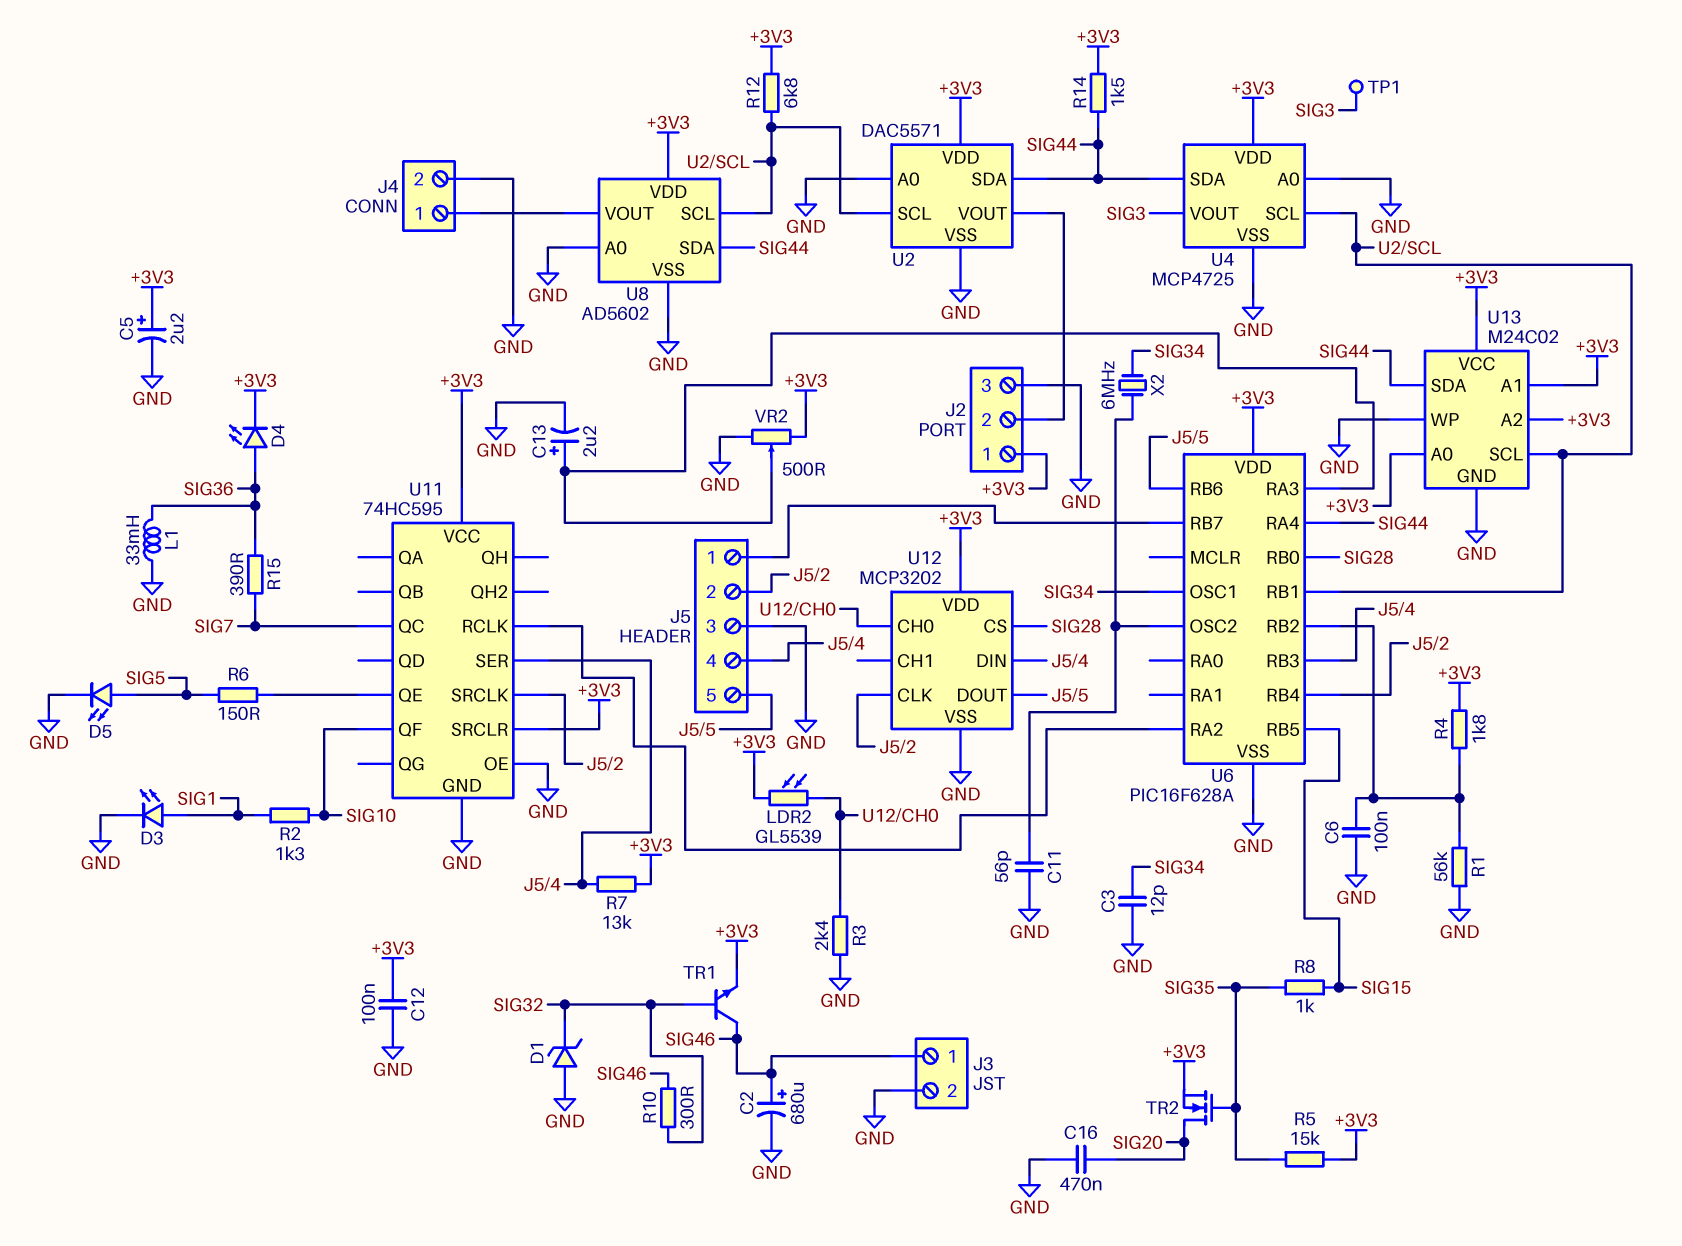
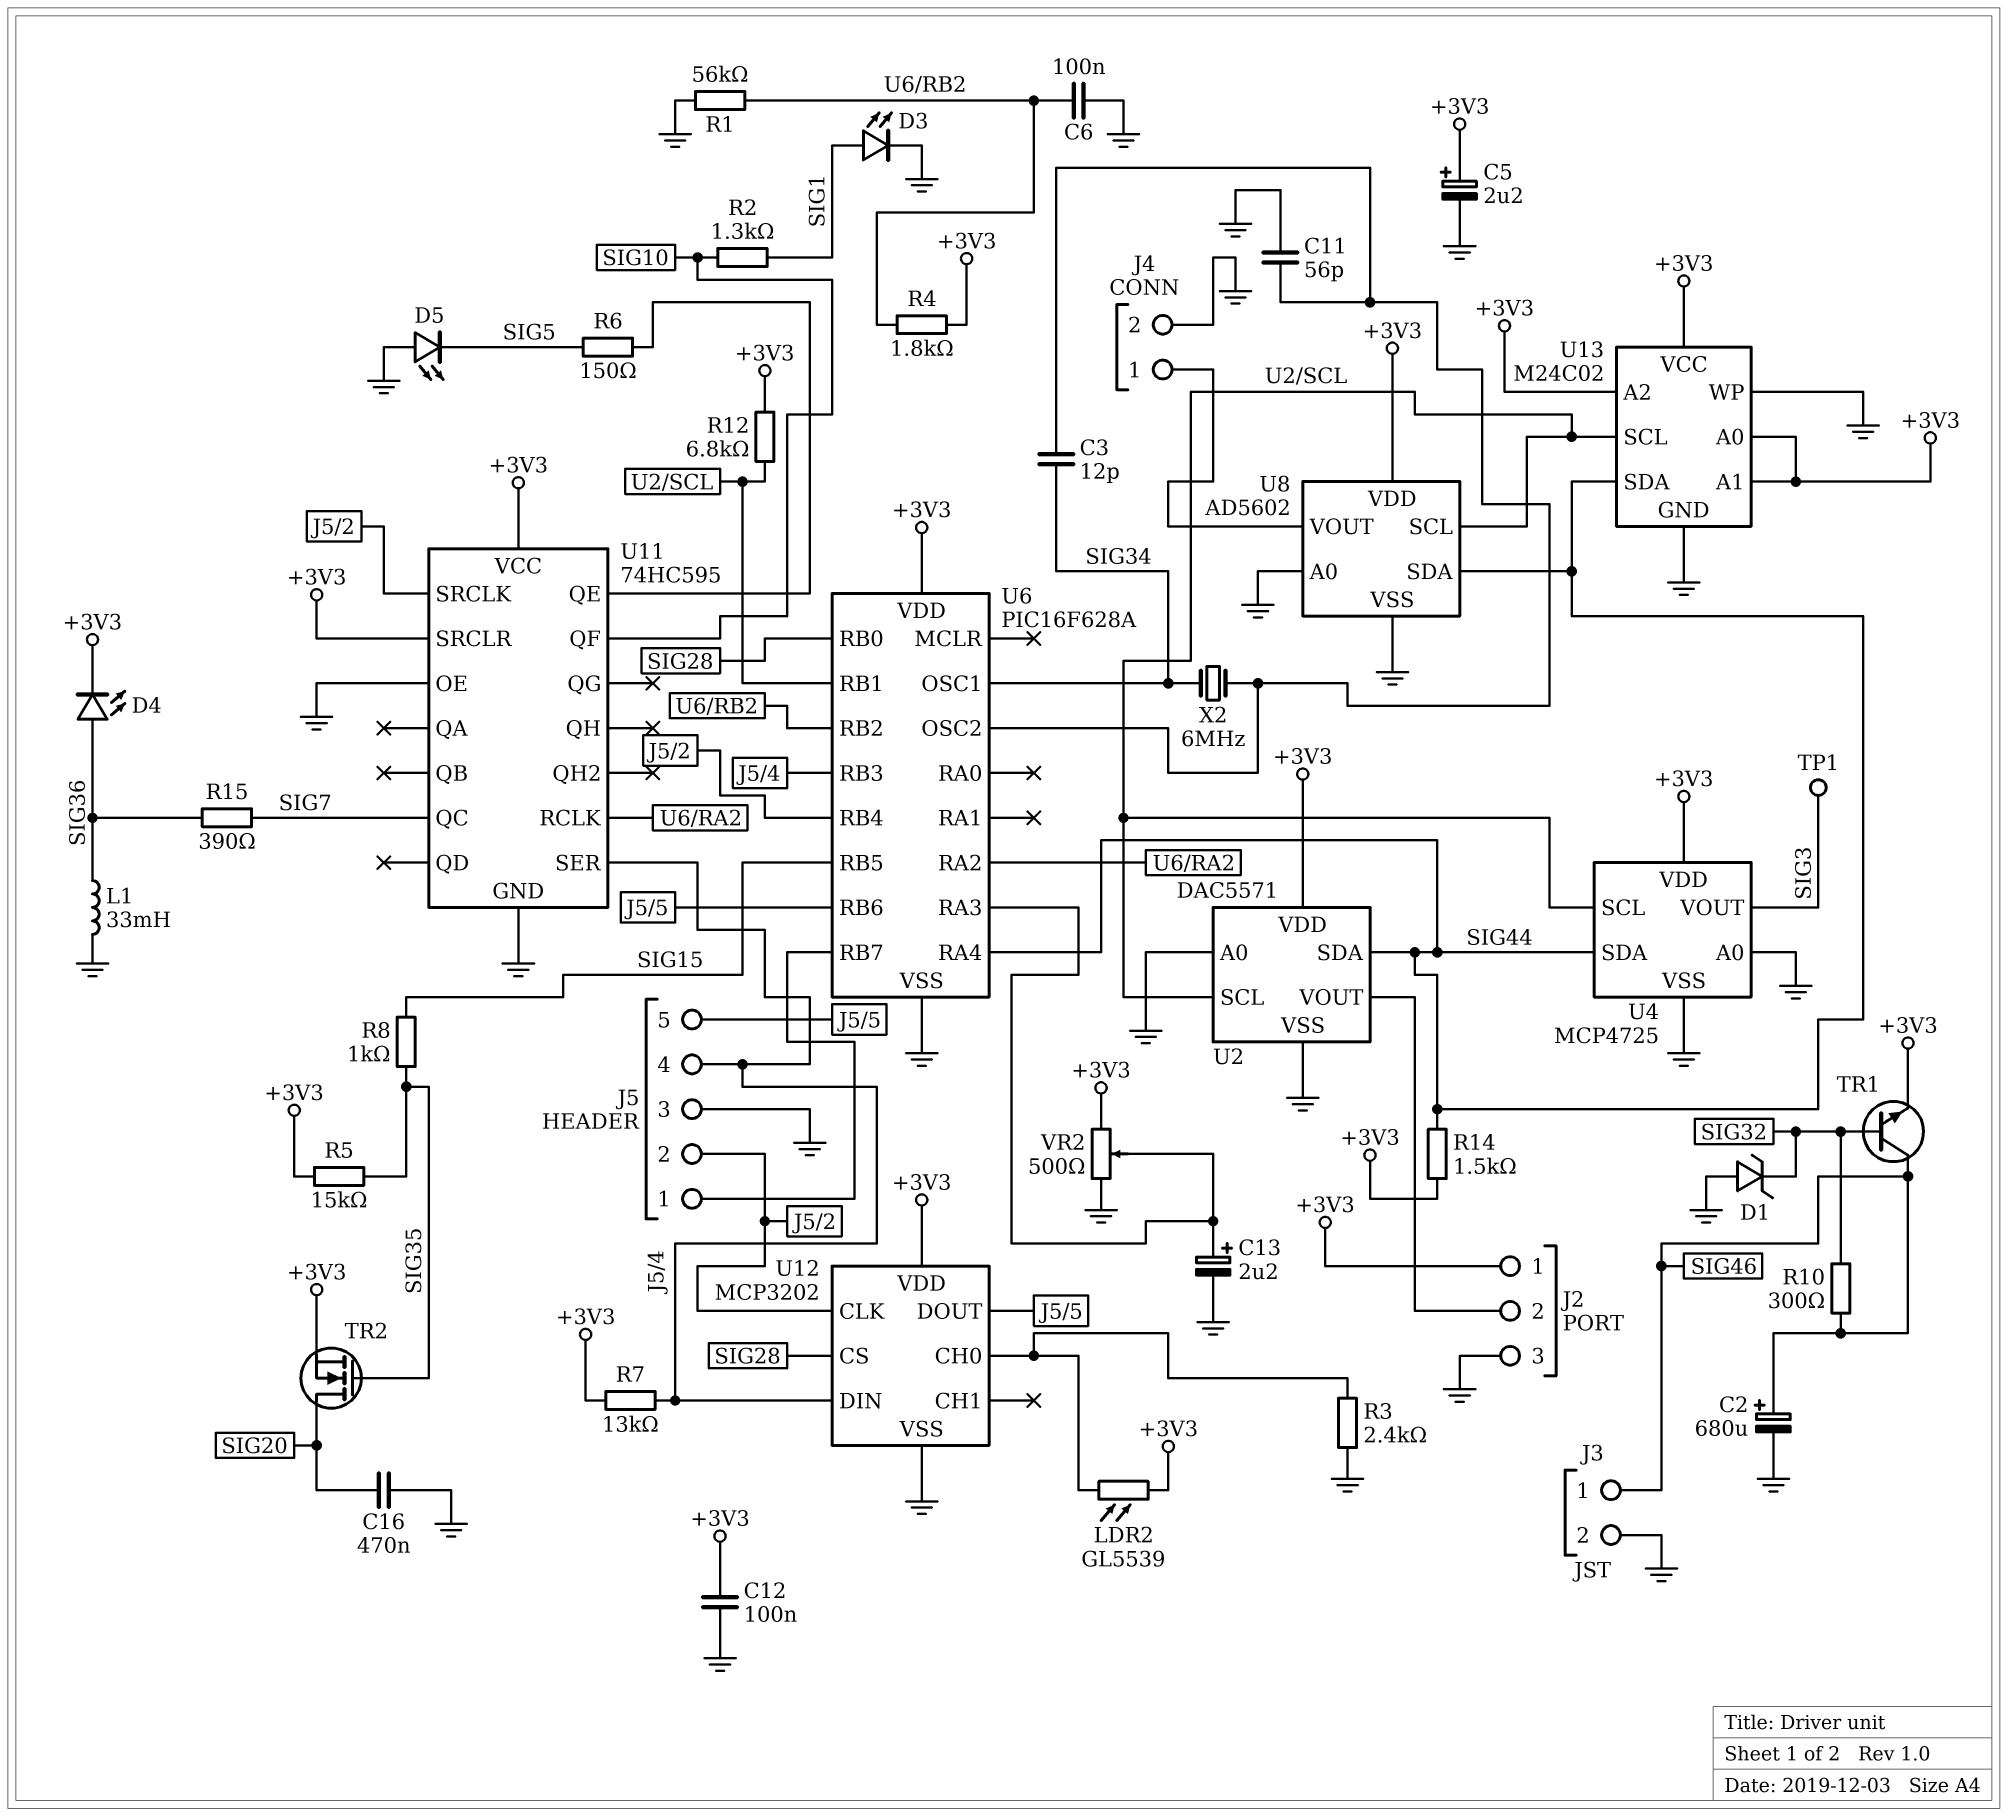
C3: 12pF (GND, SIG34) -> 12pF (SIG34, U6/OSC2)
D5: LED (A SIG5, K GND) -> LED (A GND, K SIG5)

